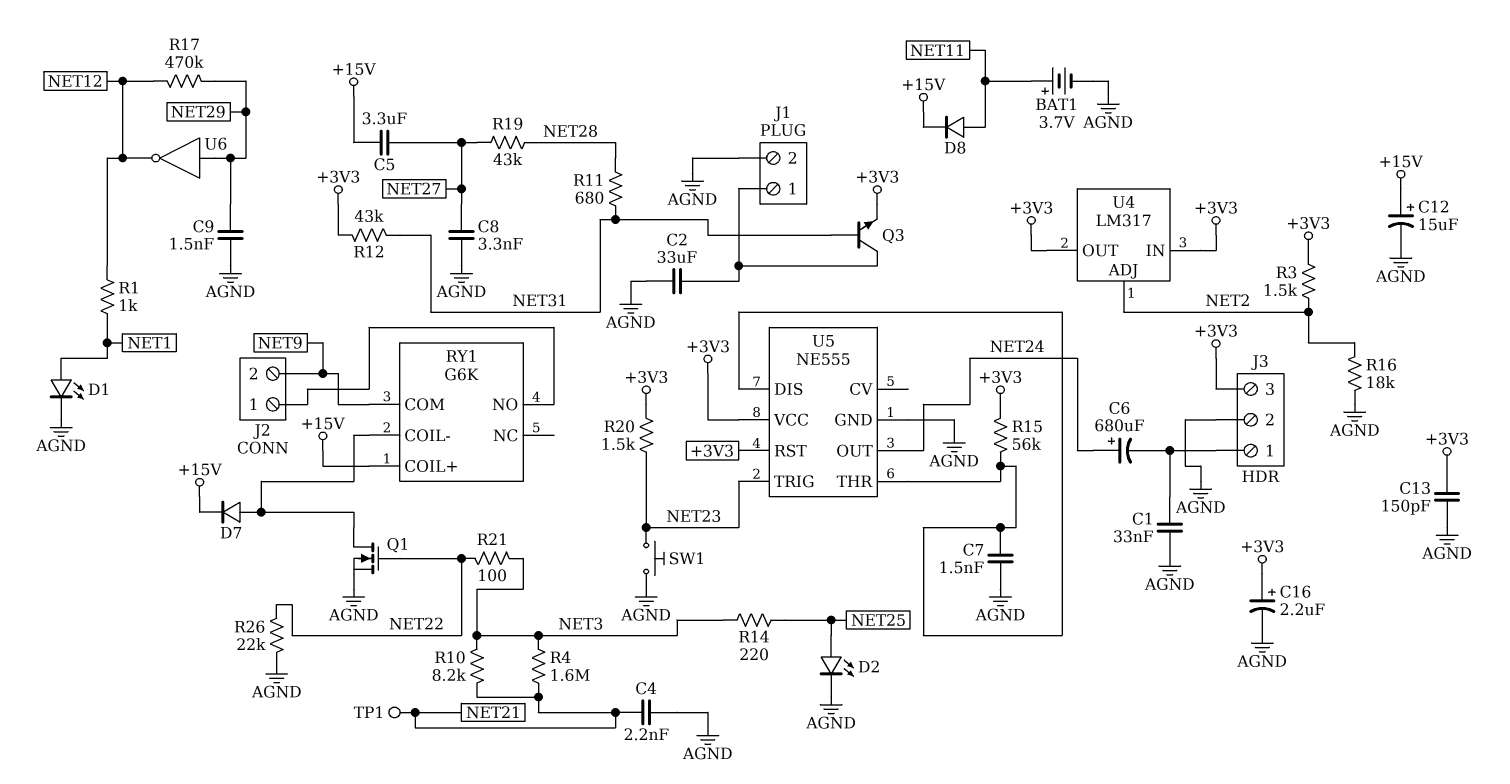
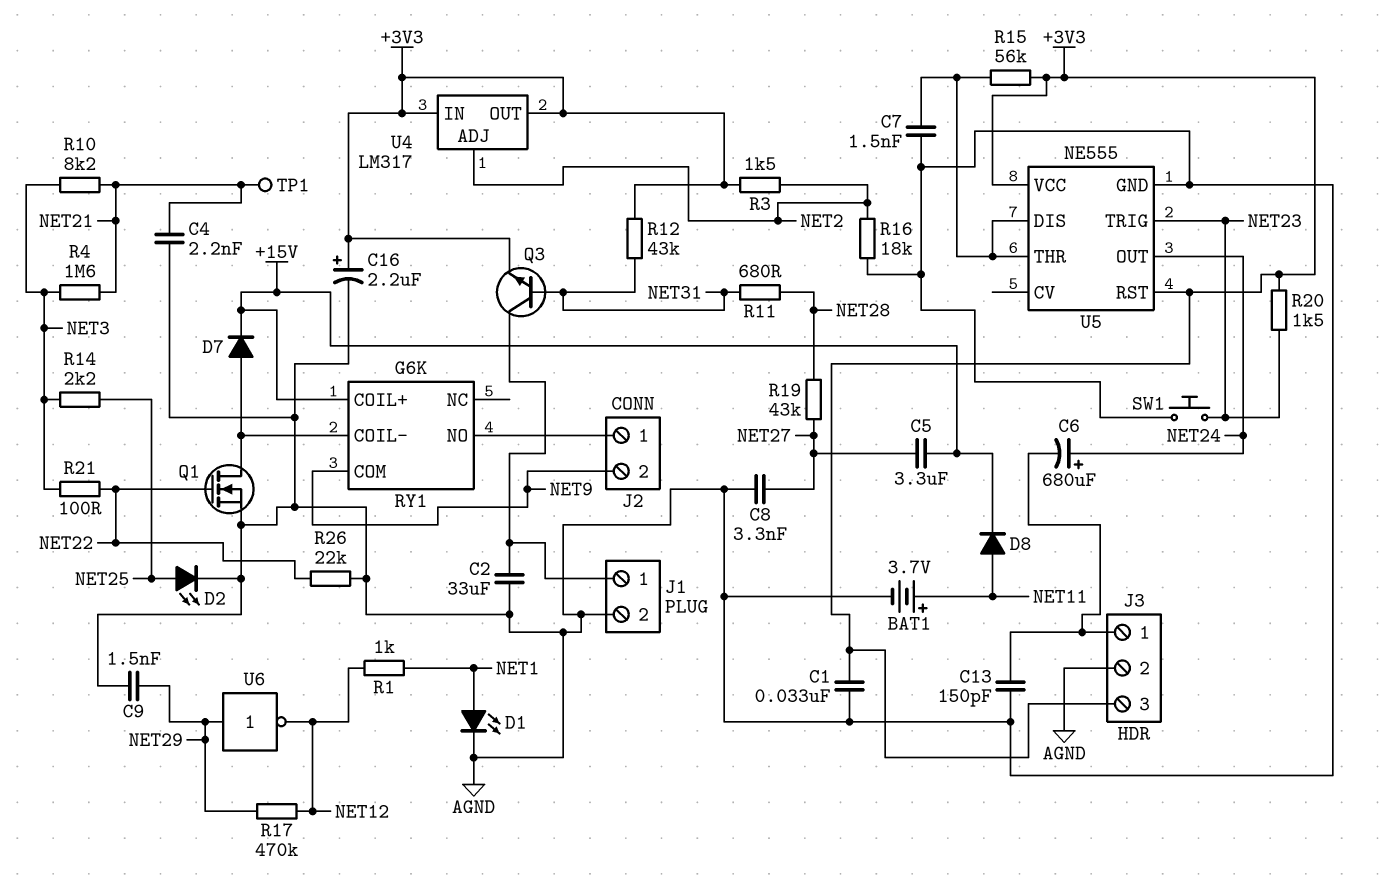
C1: 33nF (AGND, J3/1) -> 33nF (+3V3, AGND)
C12: 15uF (plus +15V, minus AGND) -> none
C13: 150pF (+3V3, AGND) -> 150pF (AGND, J3/1)
R14: 220 (NET3, NET25) -> 2.2k (NET3, NET25)

